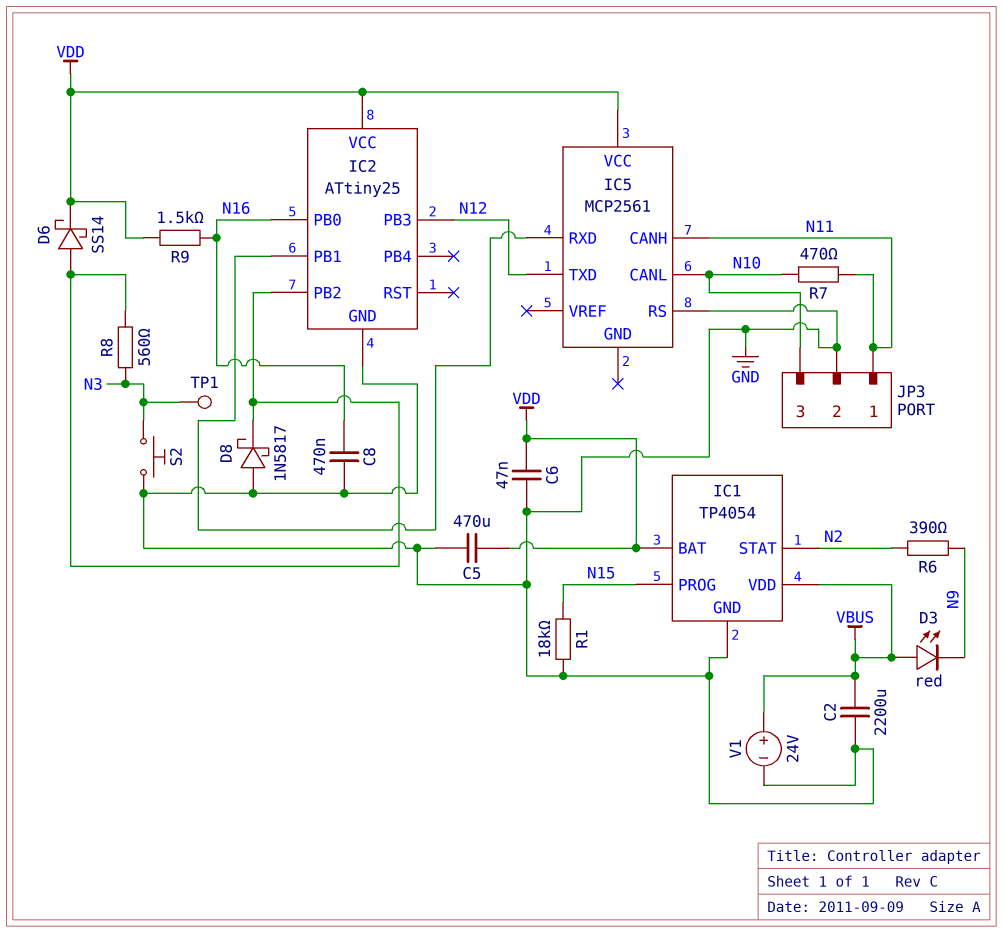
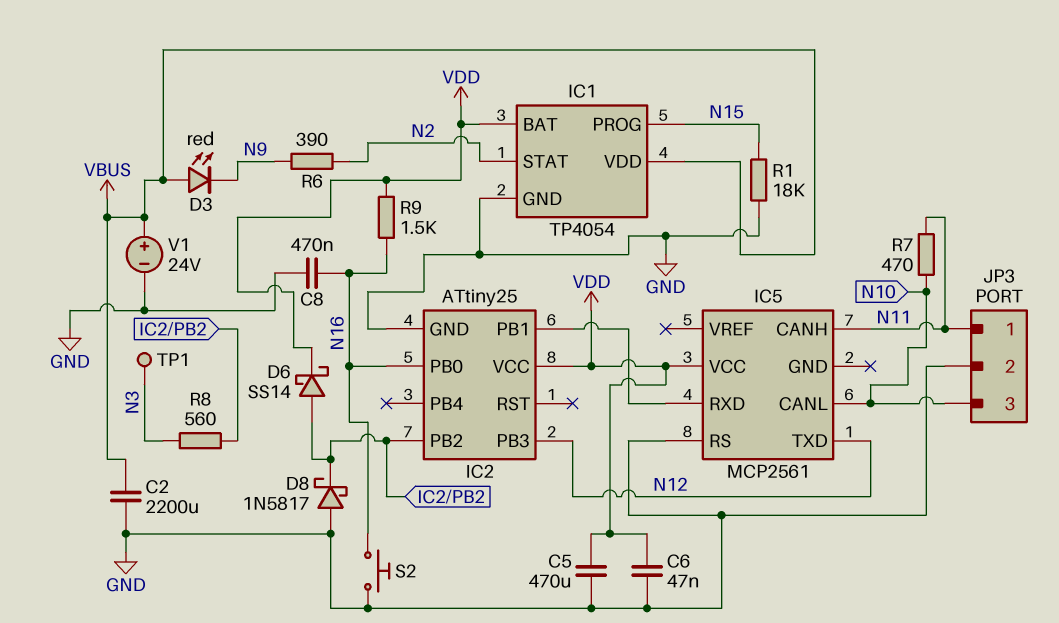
S2: button (GND, N3) -> button (GND, N16)

